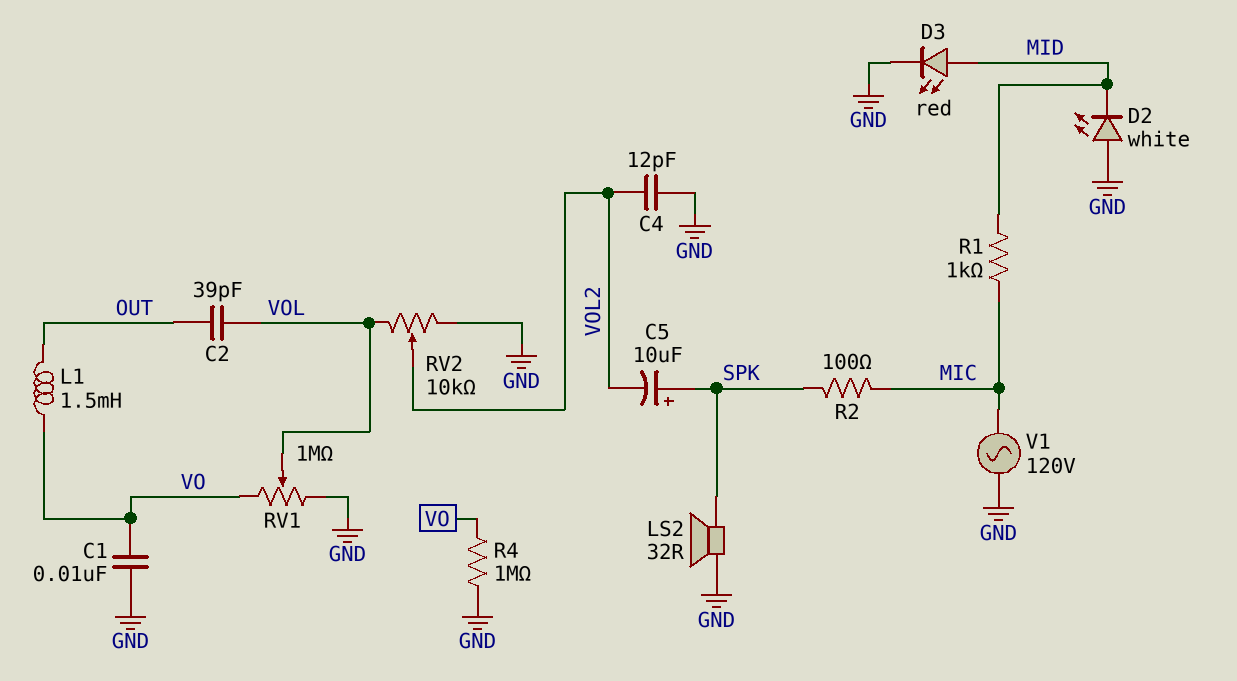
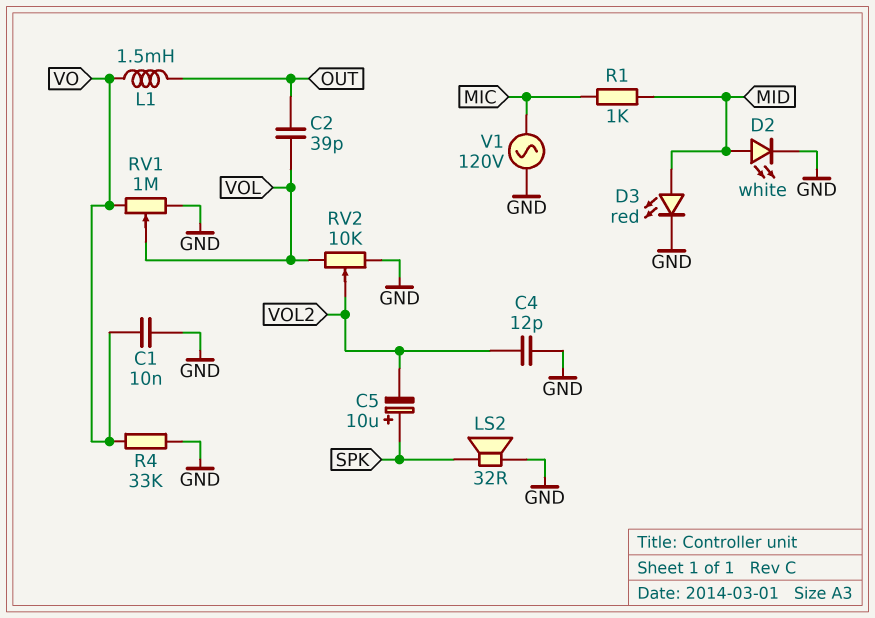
D2: LED white (A GND, K MID) -> LED white (A MID, K GND)
R2: 100 (MIC, SPK) -> none
R4: 1M (GND, VO) -> 33k (GND, VO)

